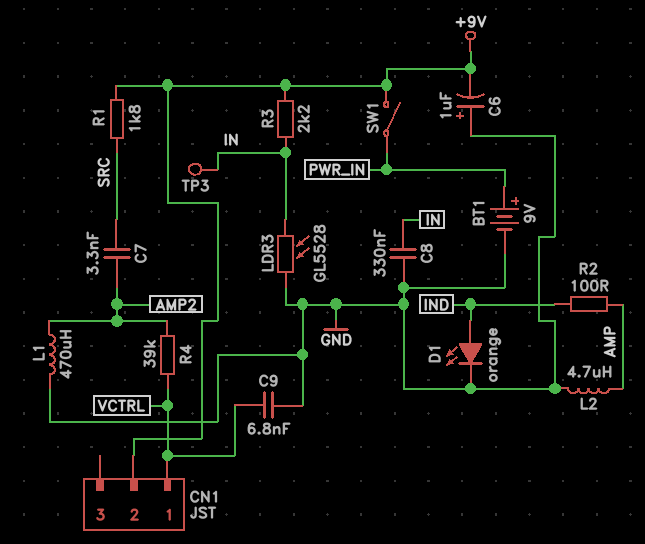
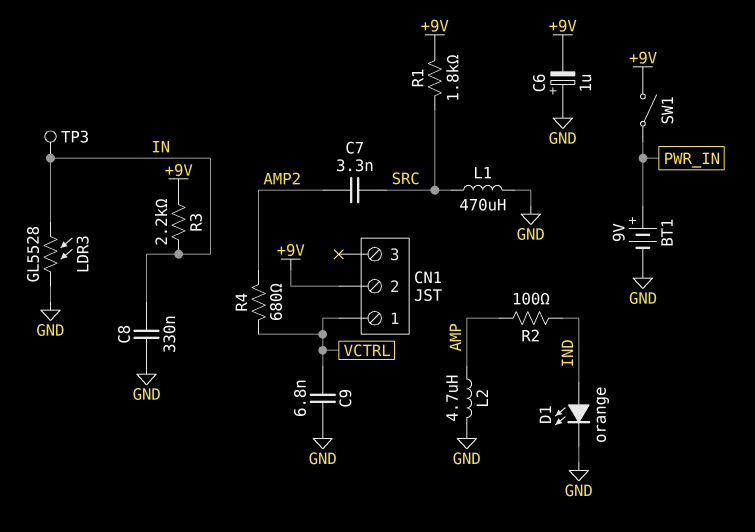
L1: 470uH (AMP2, GND) -> 470uH (GND, SRC)
R4: 39k (AMP2, VCTRL) -> 680 (AMP2, VCTRL)

